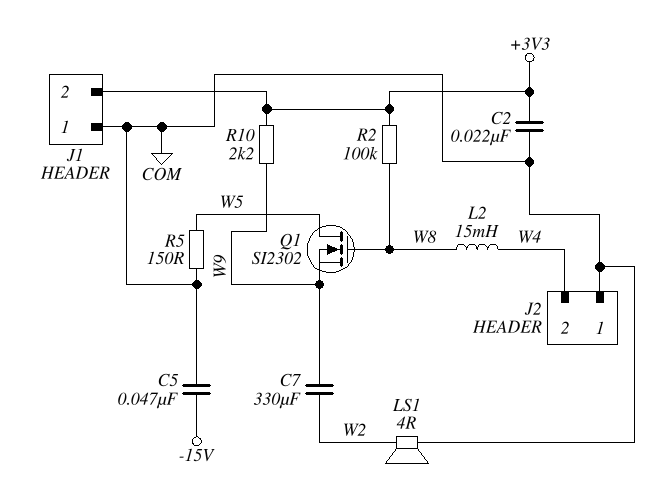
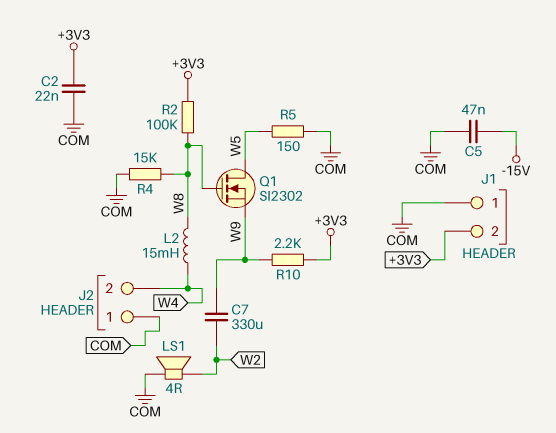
R4: none -> 15k (COM, W8)

